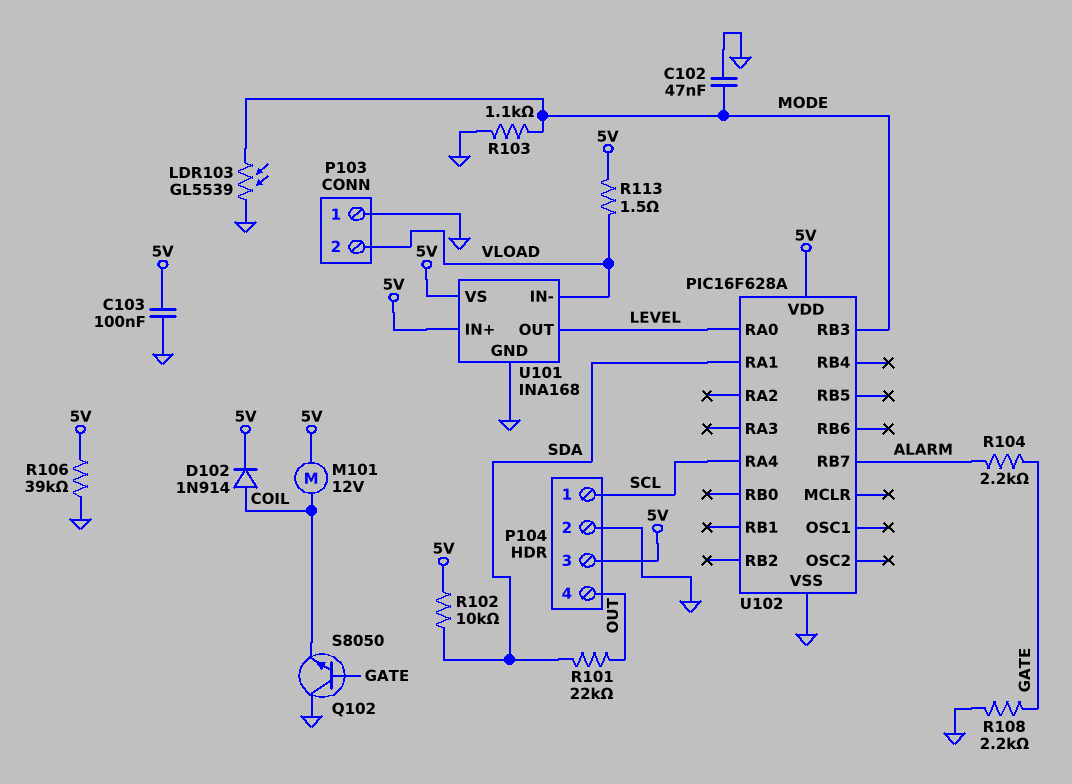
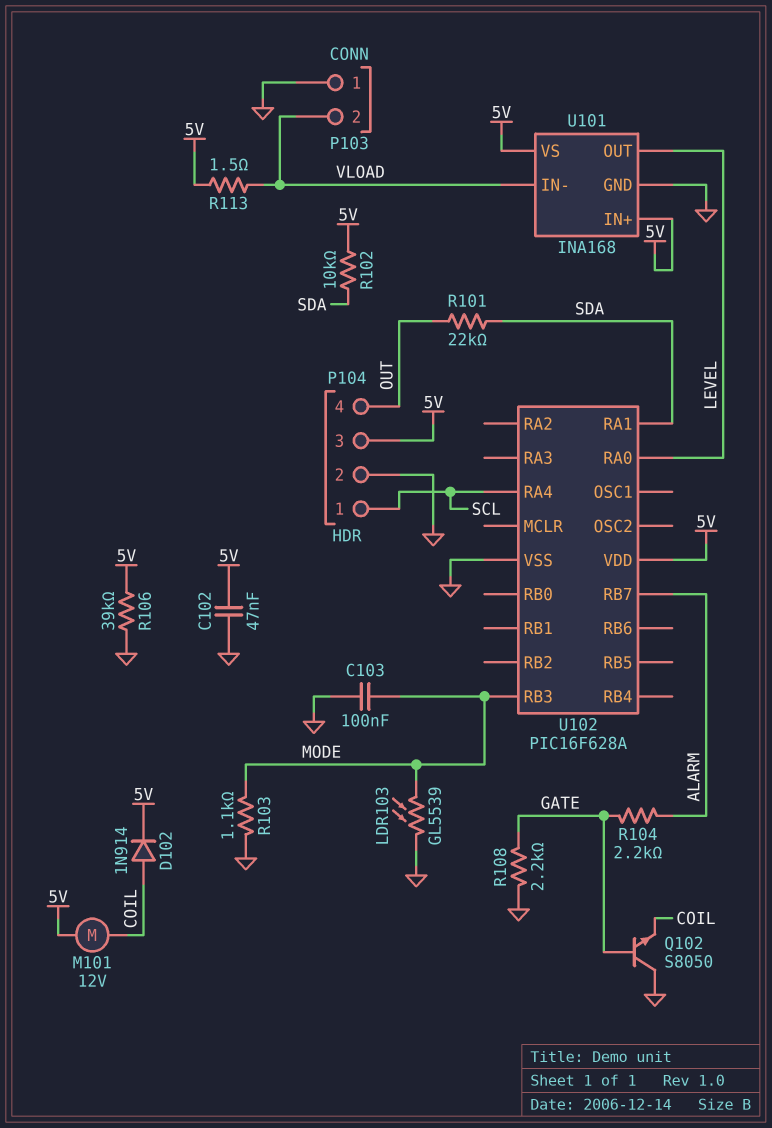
C102: 47nF (GND, MODE) -> 47nF (5V, GND)
C103: 100nF (5V, GND) -> 100nF (GND, MODE)

